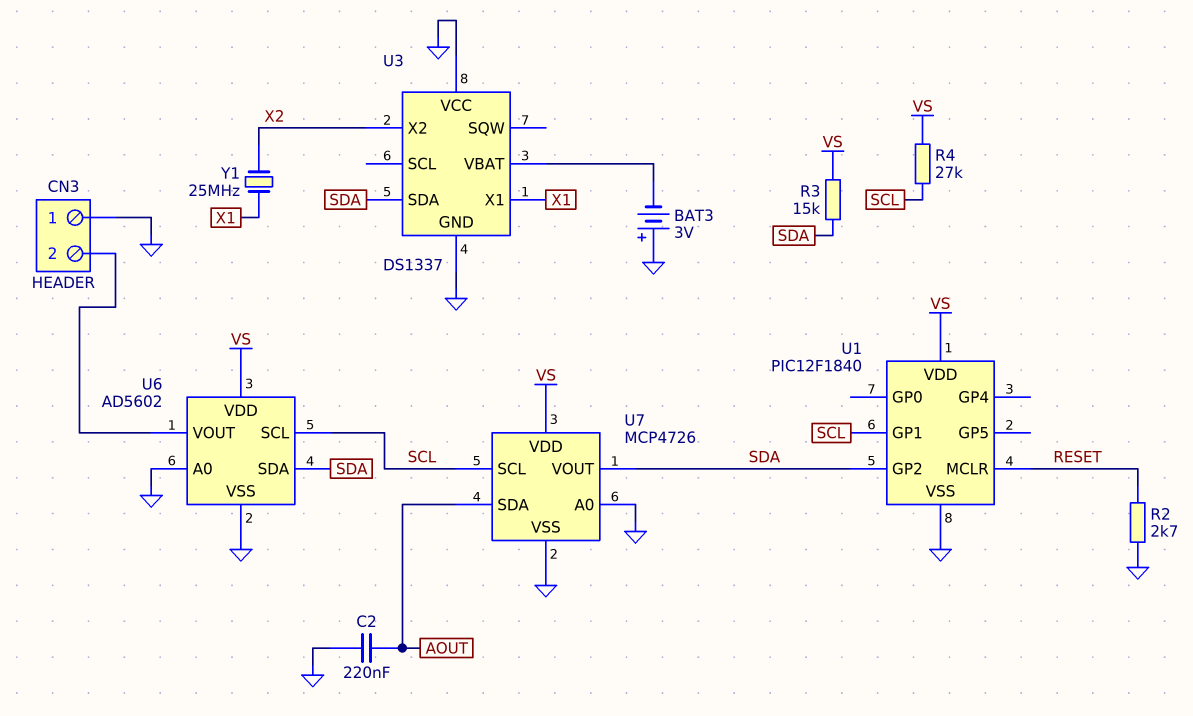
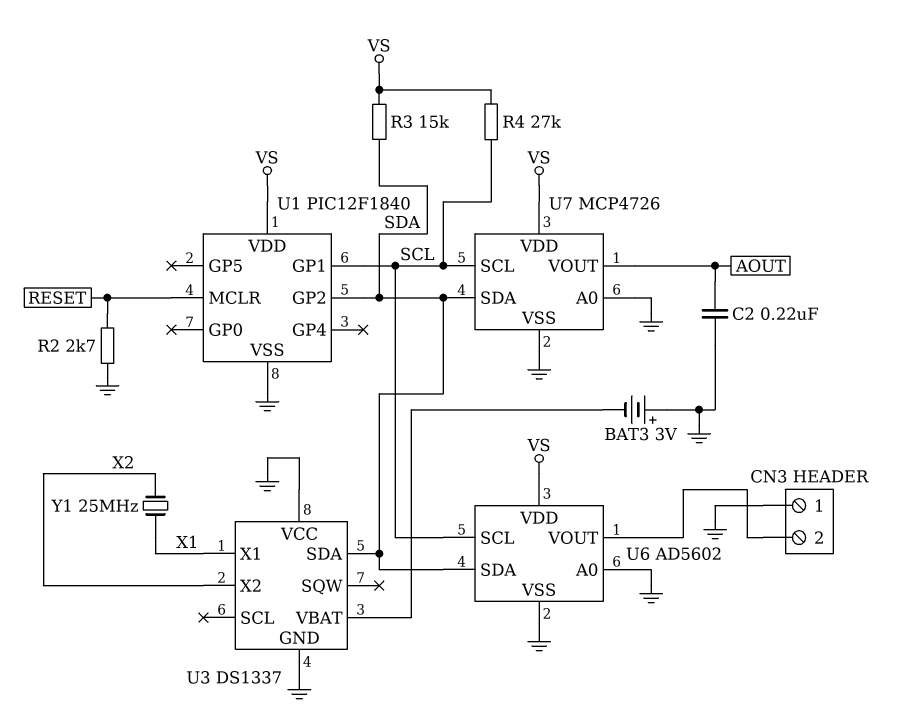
U7 pin SDA: AOUT -> SDA
U7 pin VOUT: SDA -> AOUT

